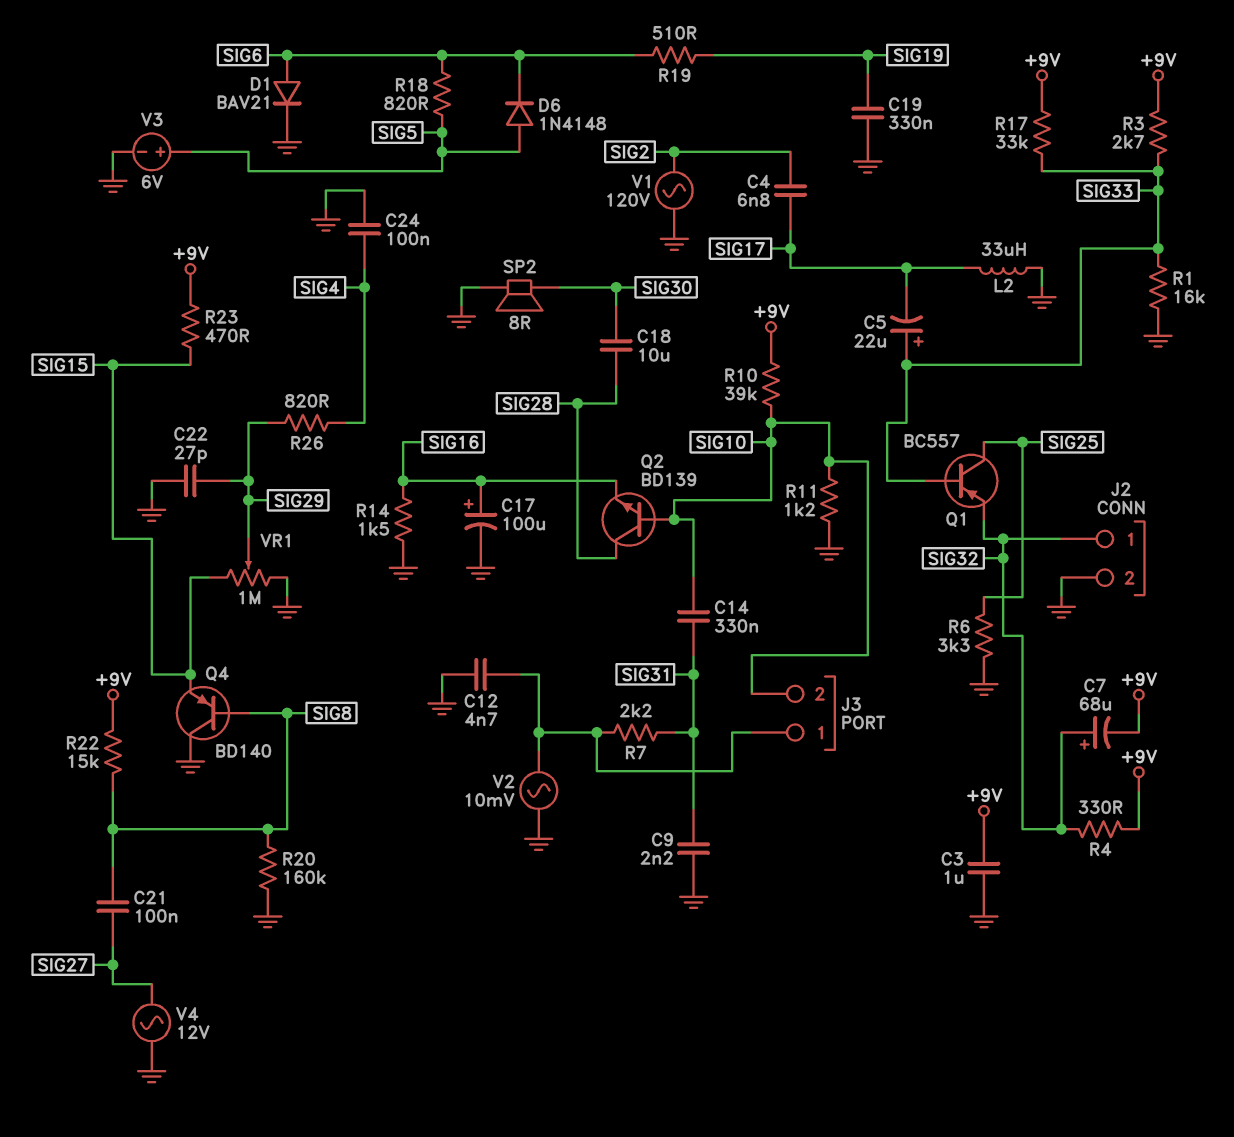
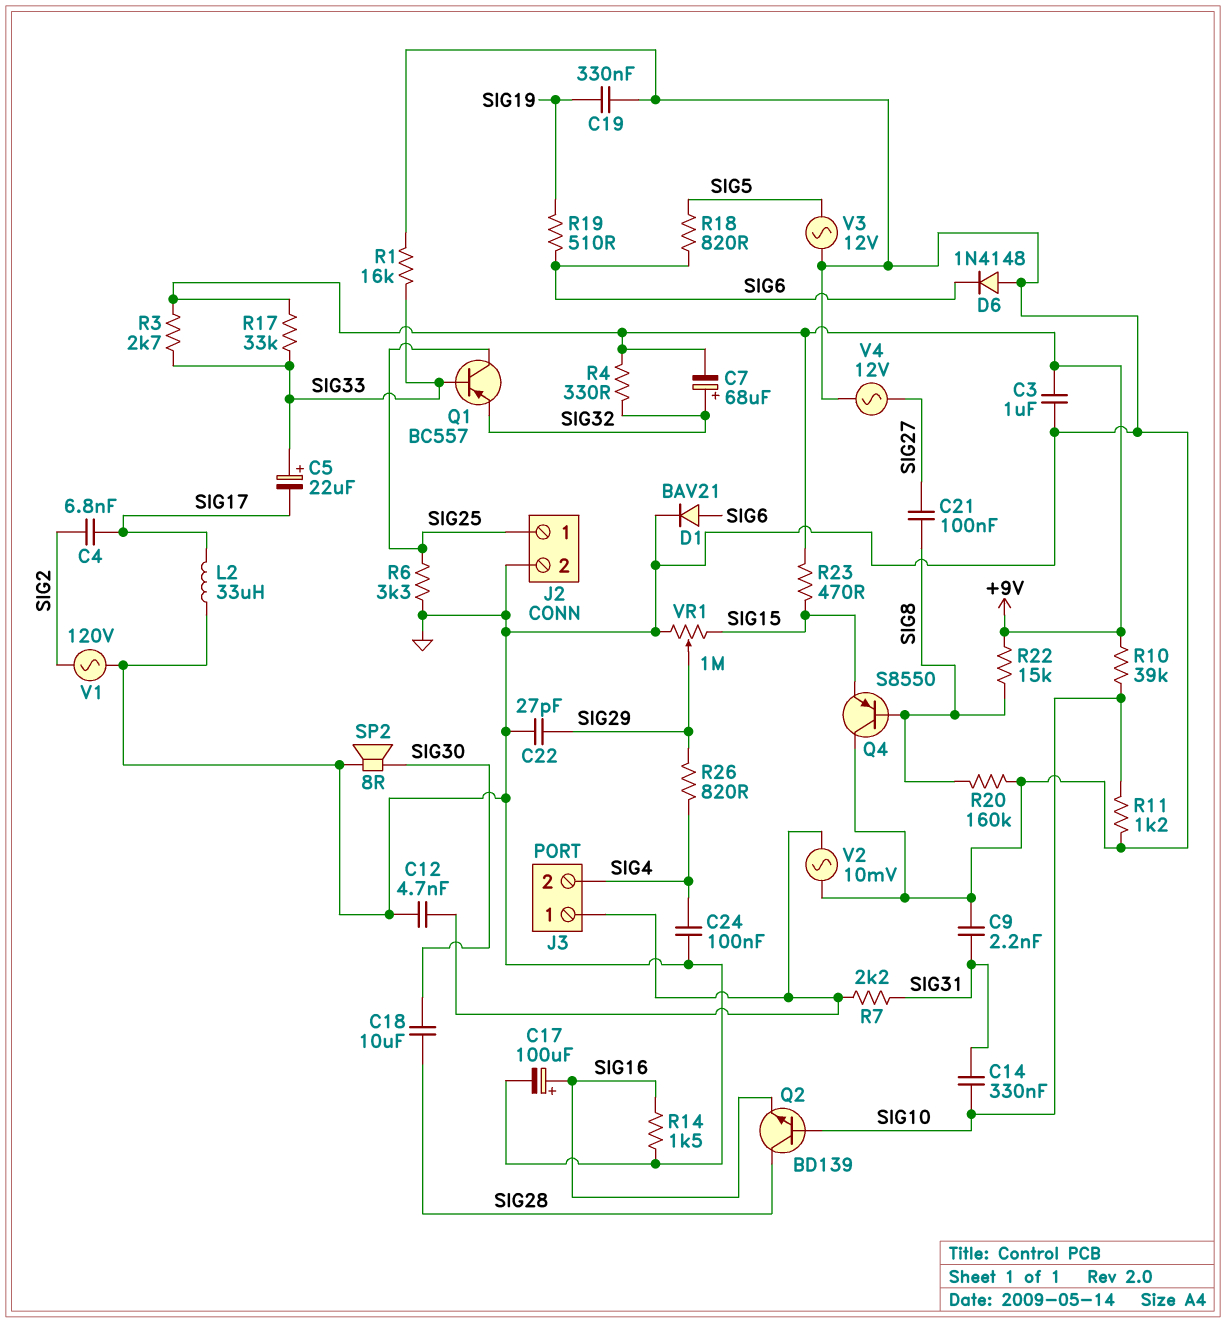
D6: diode 1N4148 (A SIG5, K SIG6) -> diode 1N4148 (A GND, K SIG6)
J2 pin 1: SIG32 -> SIG25
J3 pin 2: SIG10 -> SIG4
Q4: PNP BD140 (B SIG8, C GND, E SIG15) -> PNP S8550 (B SIG8, C GND, E SIG15)
V3: 6V (plus SIG5, minus GND) -> AC 12V (GND, SIG5)

